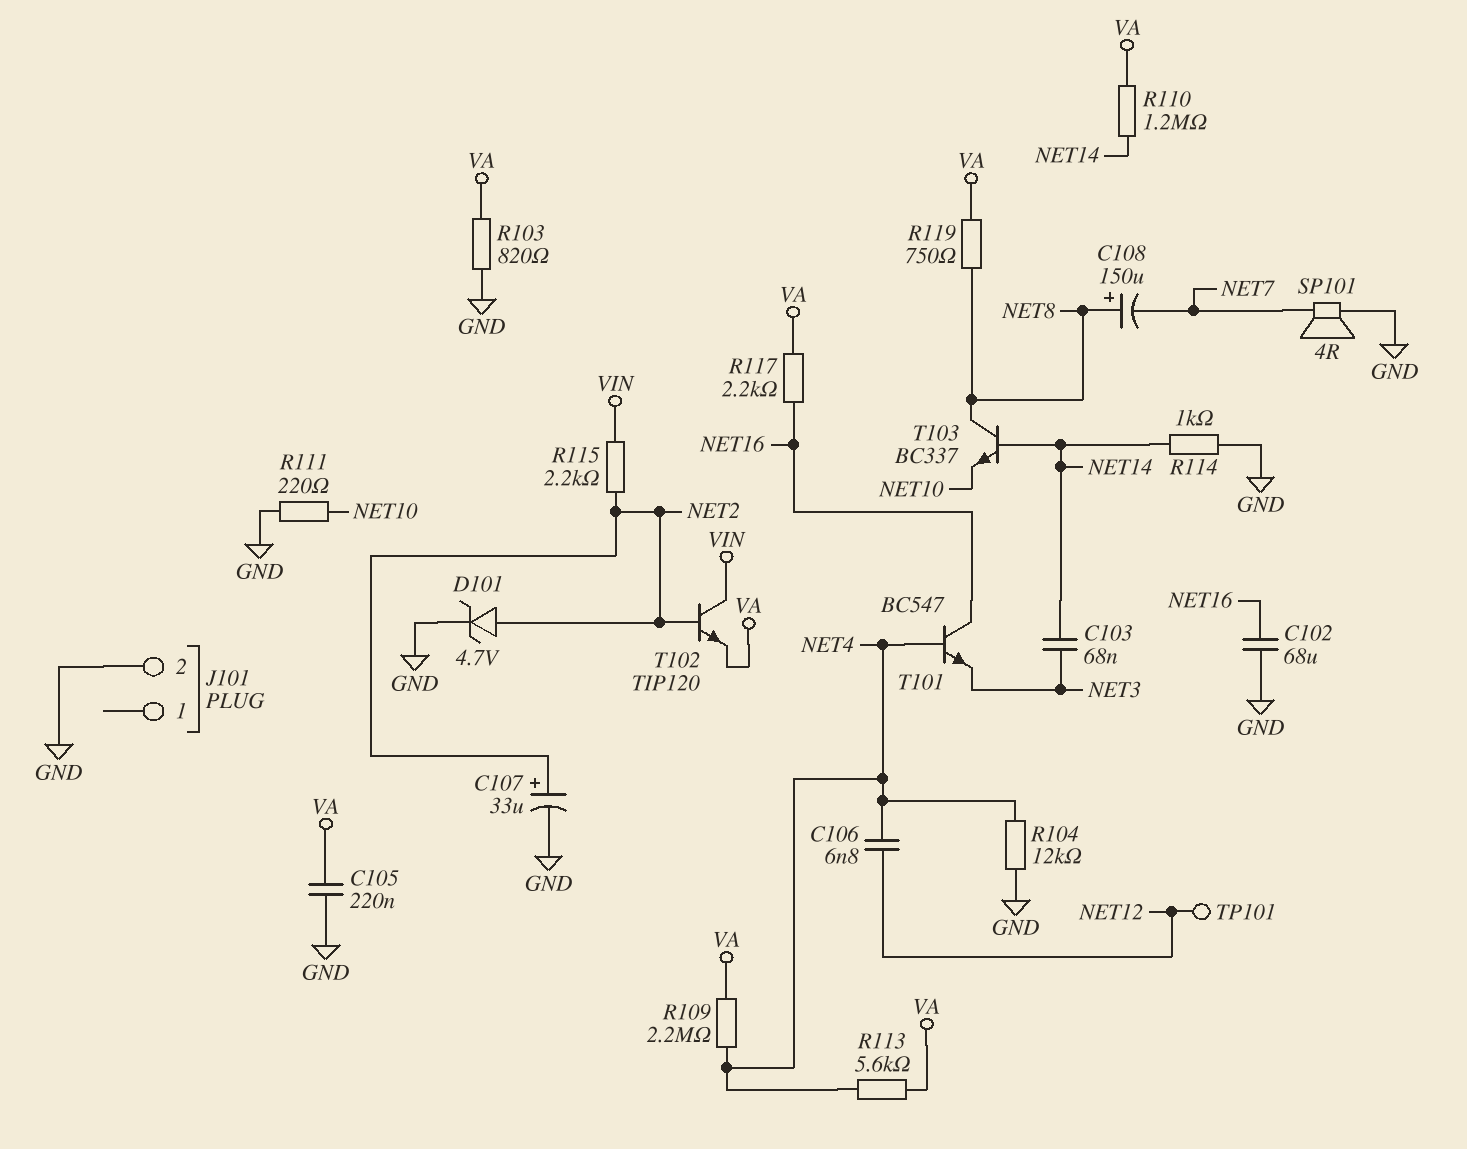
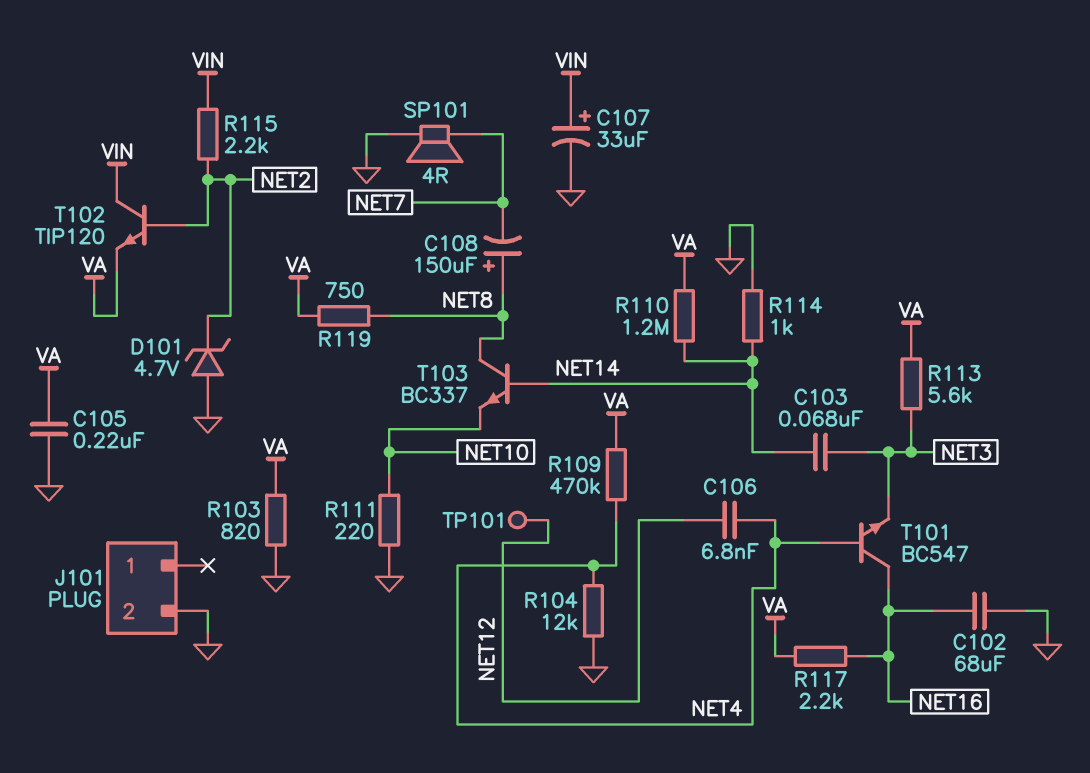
C107: 33uF (plus NET2, minus GND) -> 33uF (plus VIN, minus GND)
D101: zener 4.7V (A NET2, K GND) -> zener 4.7V (A GND, K NET2)
R109: 2.2M (NET4, VA) -> 470k (NET4, VA)
R113: 5.6k (NET4, VA) -> 5.6k (NET3, VA)

